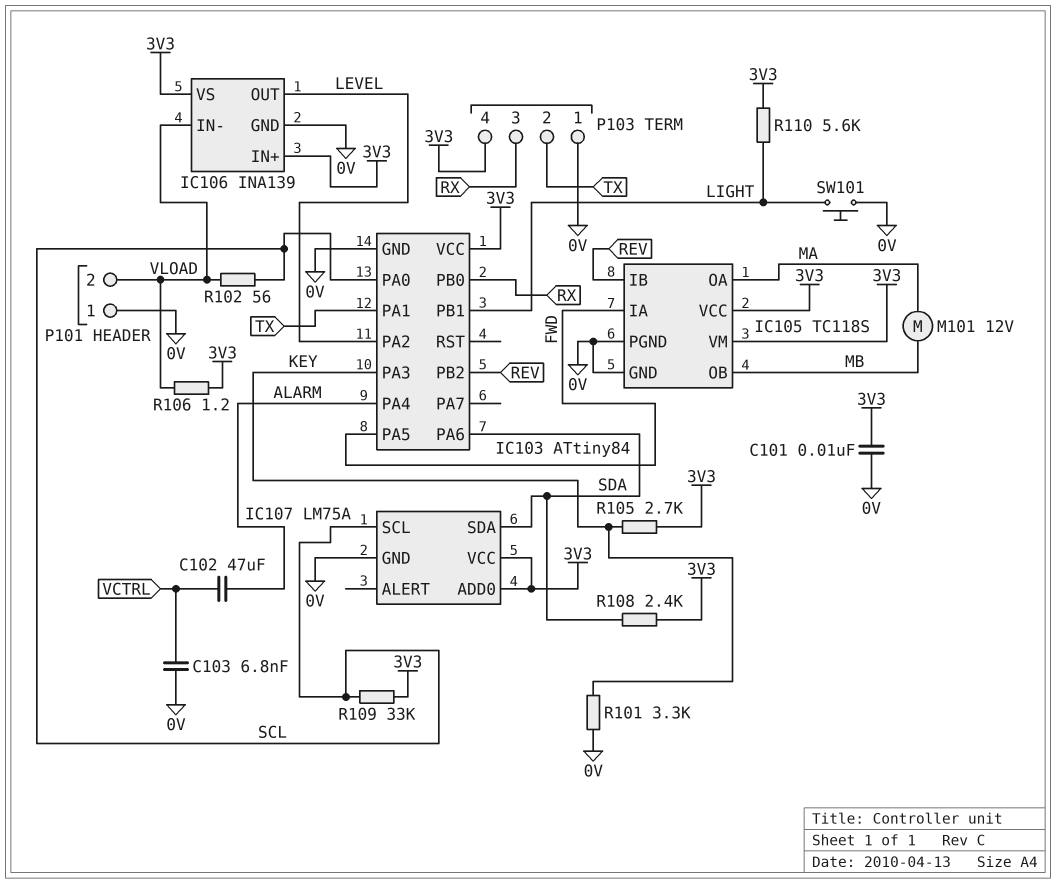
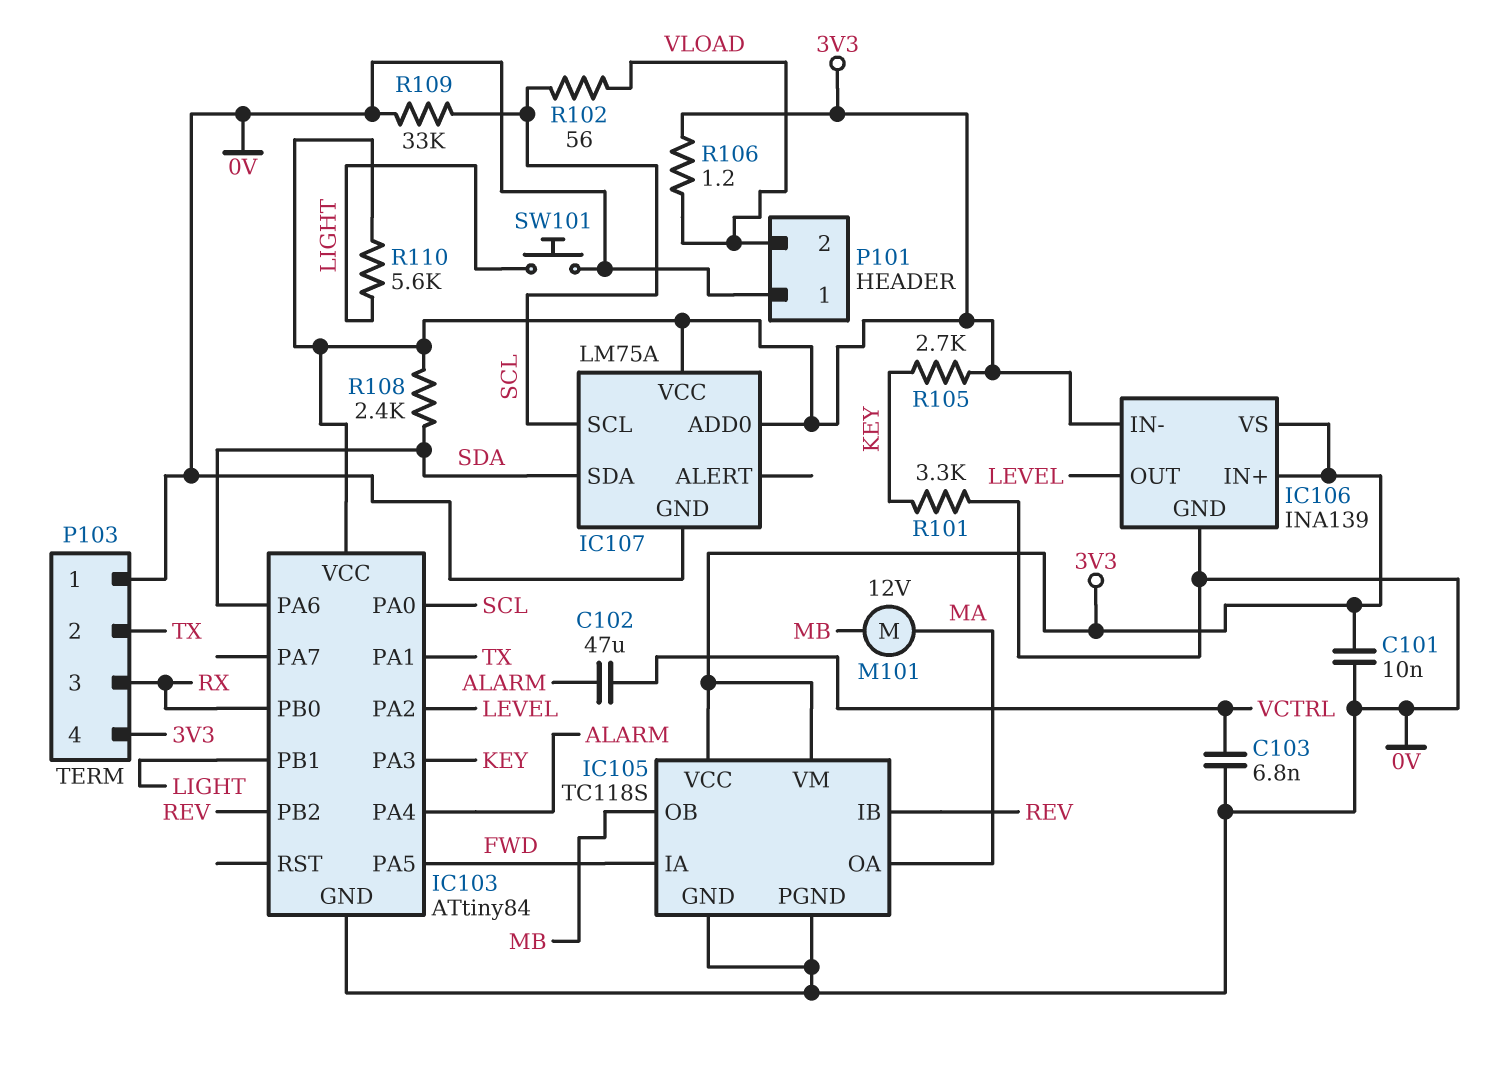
IC106 pin IN-: VLOAD -> 3V3
R109: 33k (3V3, SCL) -> 33k (0V, SCL)

